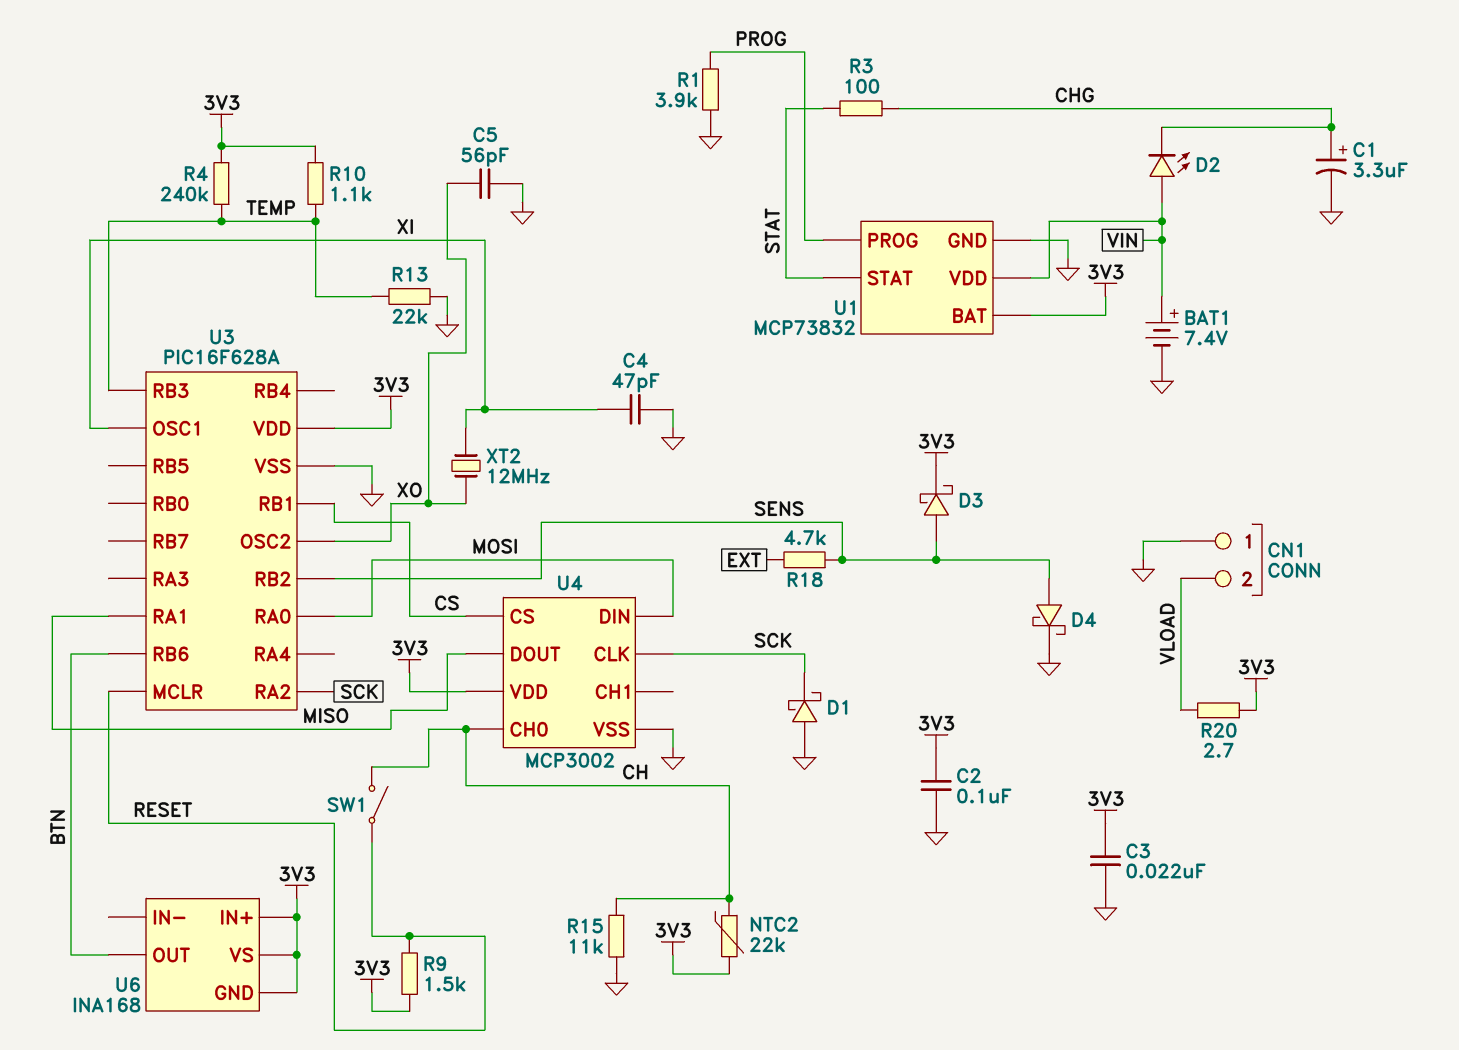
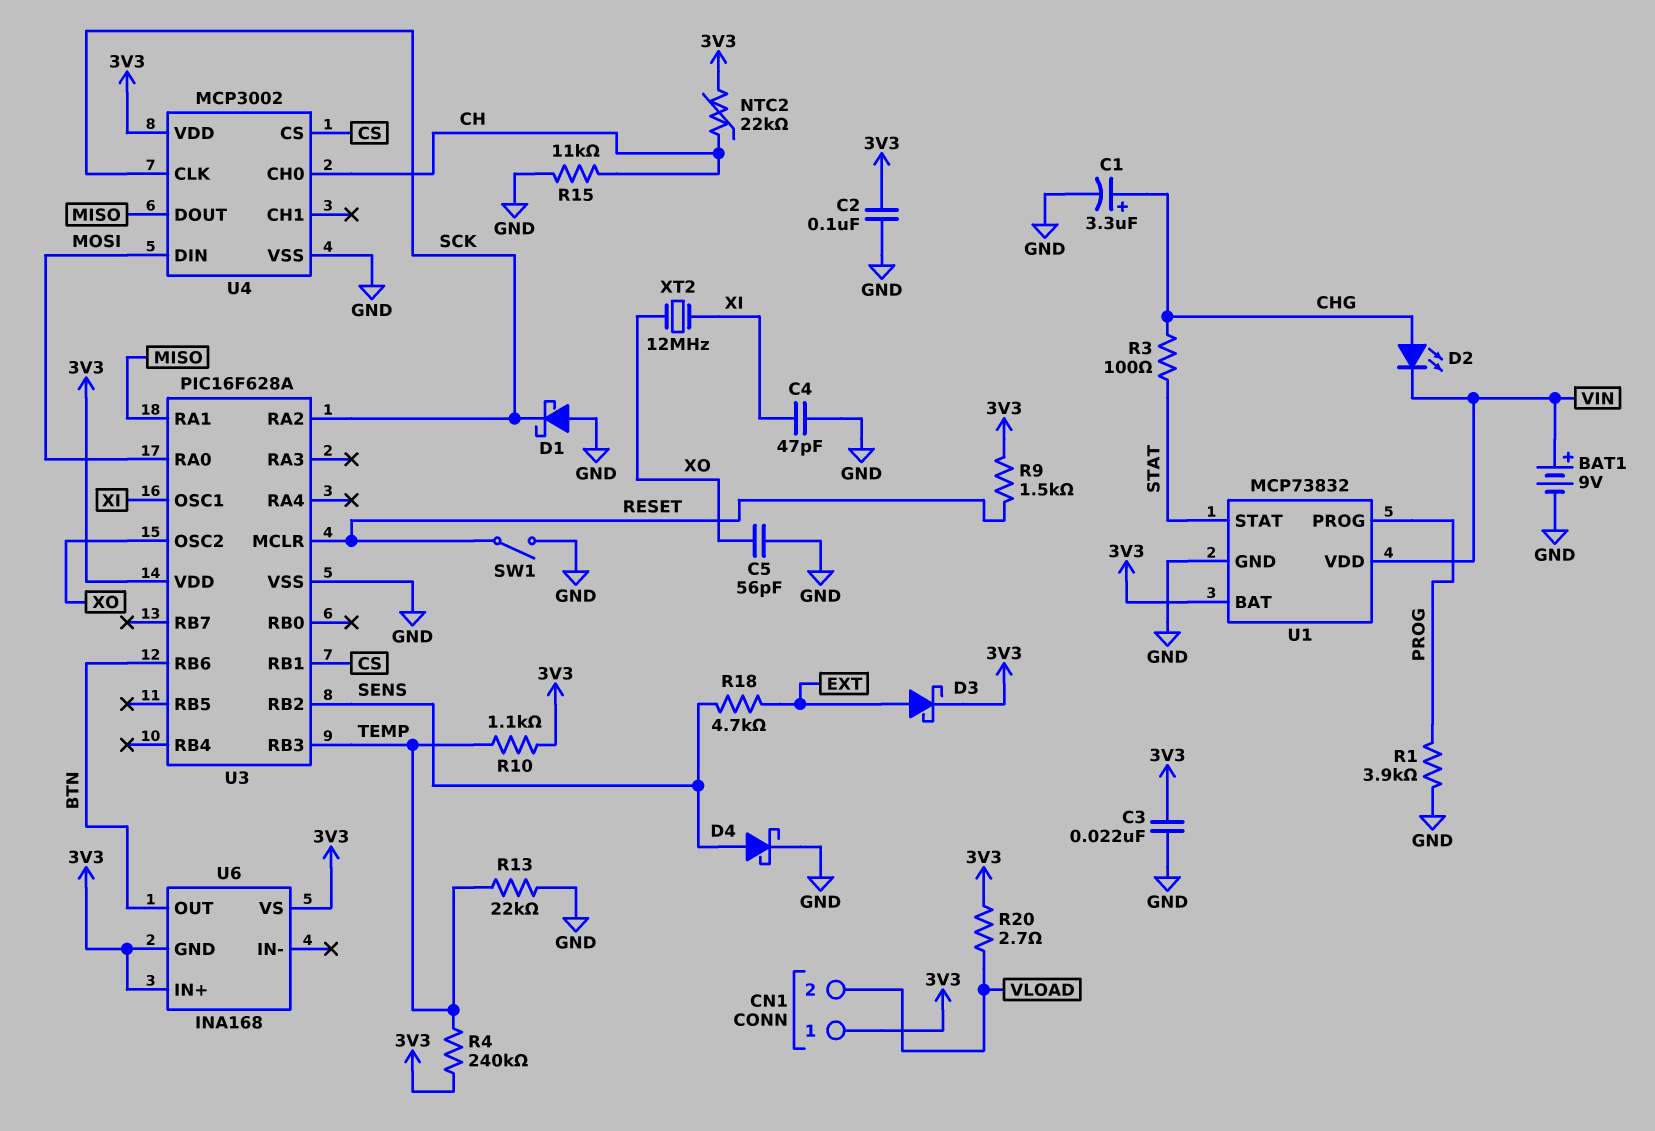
BAT1: 7.4V (plus VIN, minus GND) -> 9V (plus VIN, minus GND)
CN1 pin 1: GND -> 3V3
D2: LED (A VIN, K CHG) -> LED (A CHG, K VIN)
D3: schottky (A SENS, K 3V3) -> schottky (A EXT, K 3V3)
SW1: switch (CH, RESET) -> switch (GND, RESET)

